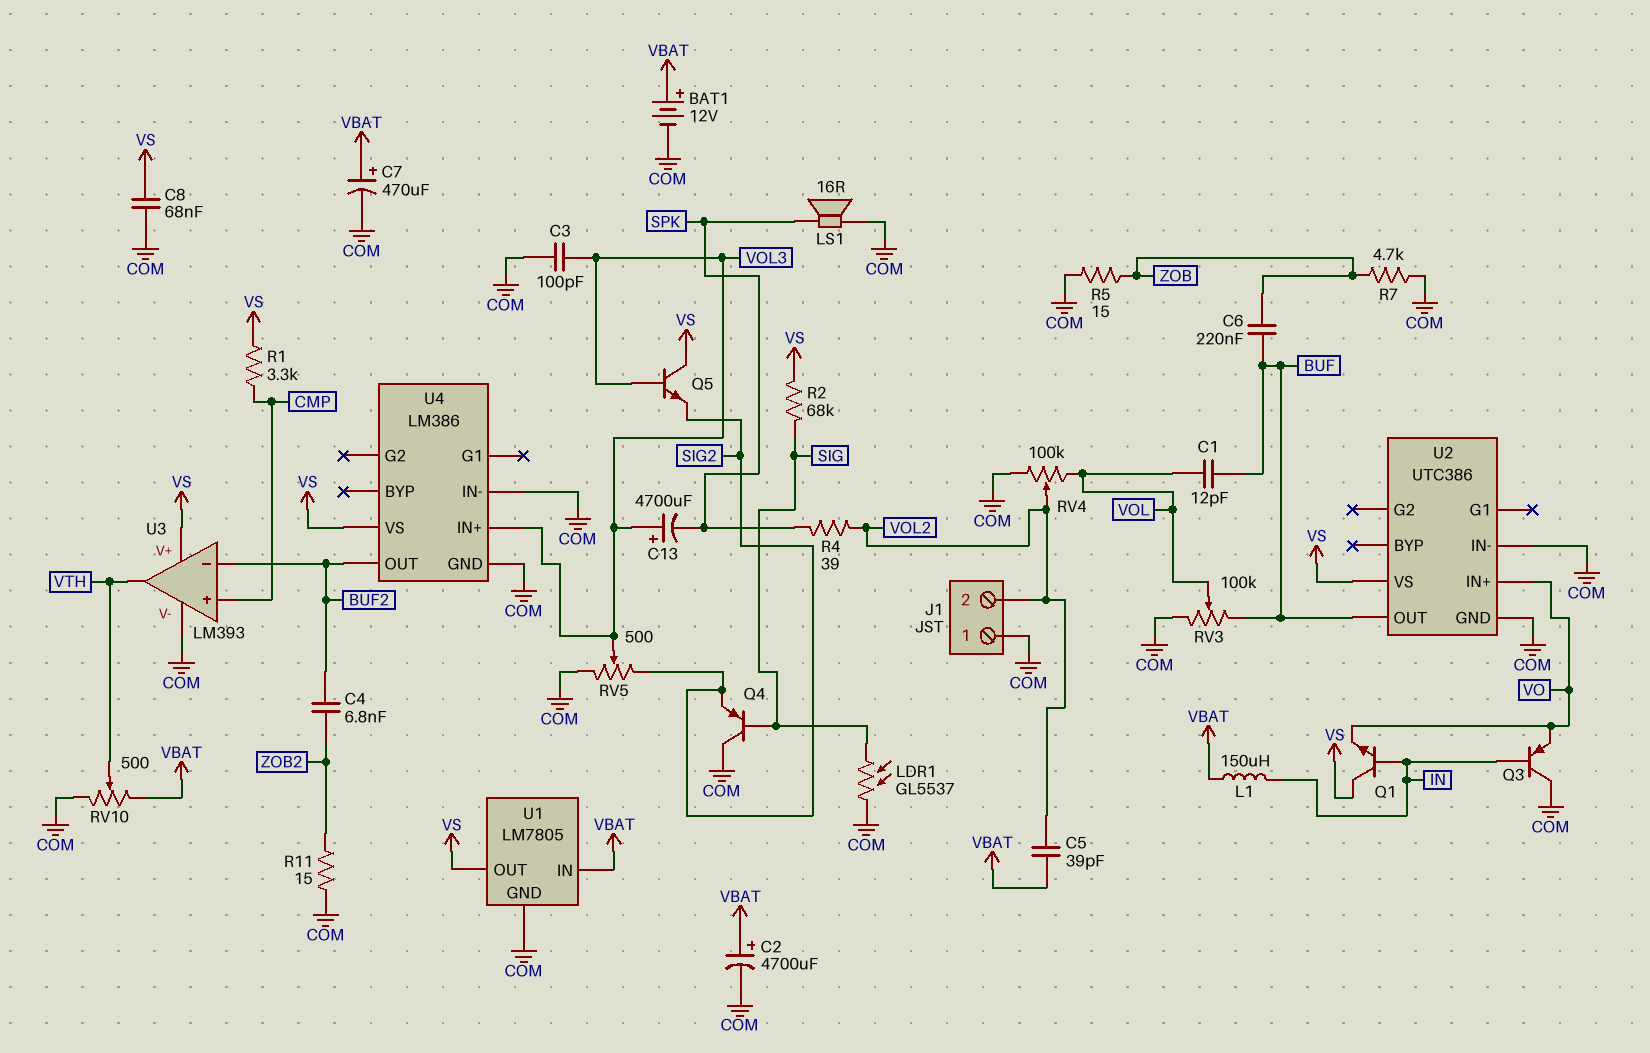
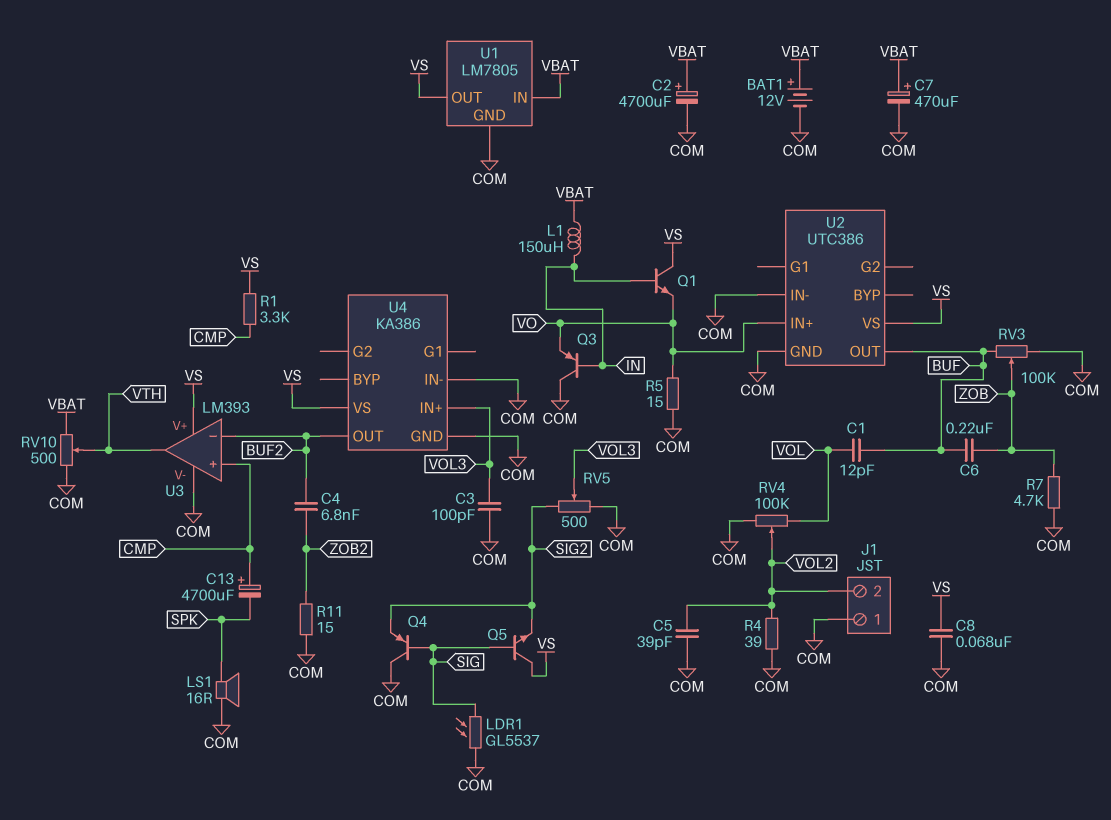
C5: 39pF (VBAT, VOL2) -> 39pF (COM, VOL2)
C13: 4700uF (plus VOL3, minus SPK) -> 4700uF (plus CMP, minus SPK)
Q5: NPN (B VOL3, C VS, E SIG2) -> NPN (B SIG, C VS, E SIG2)
R2: 68k (SIG, VS) -> none
R4: 39 (SPK, VOL2) -> 39 (COM, VOL2)
R5: 15 (COM, ZOB) -> 15 (COM, VO)
RV3: 100k (BUF, COM, wiper VOL) -> 100k (BUF, COM, wiper ZOB)
U4: LM386 -> KA386

